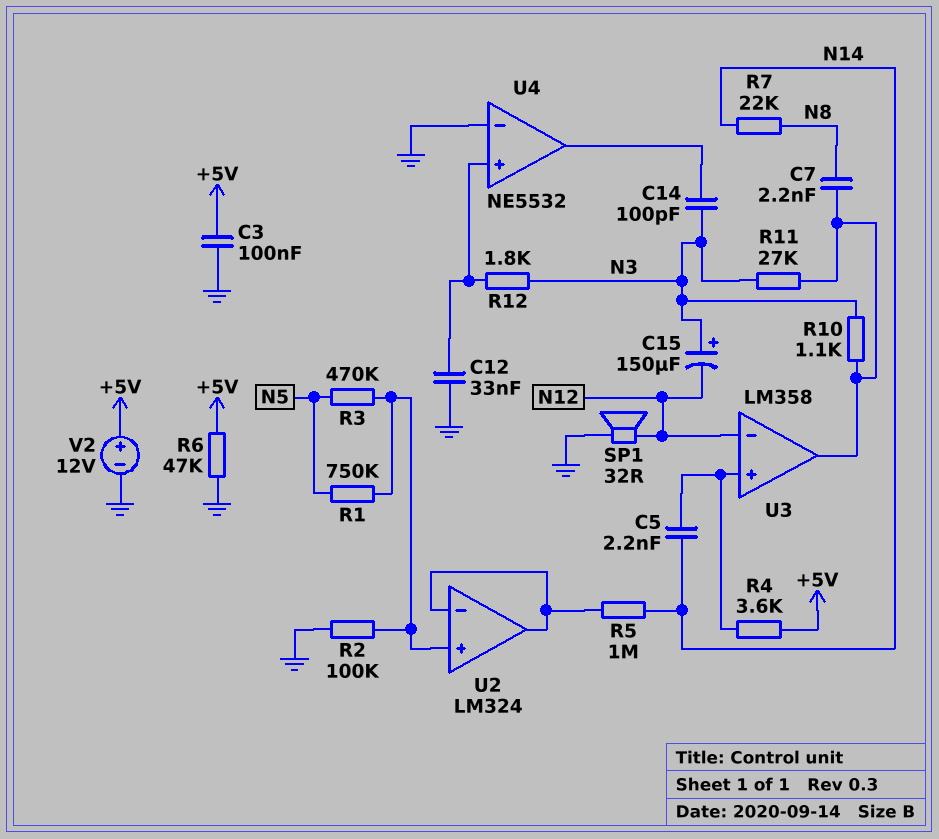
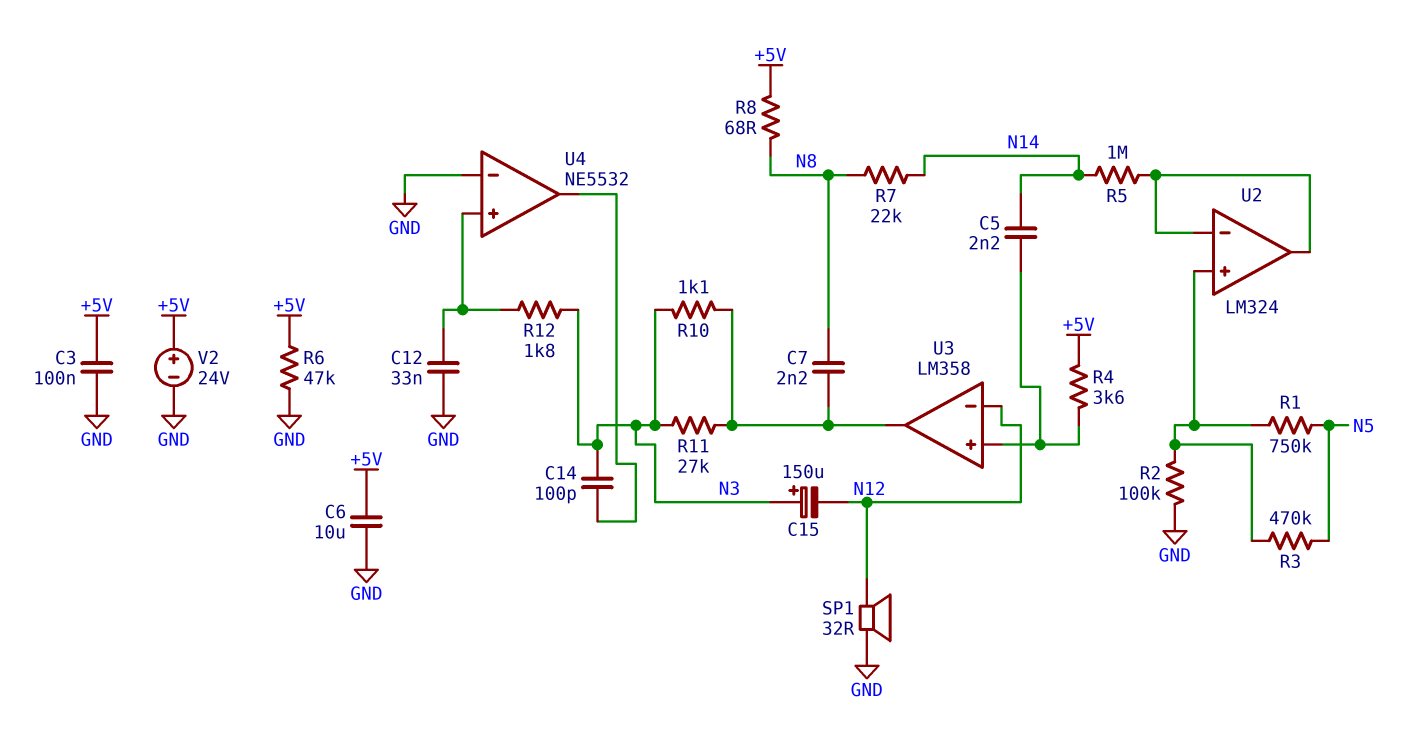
C6: none -> 10uF (+5V, GND)
R8: none -> 68 (+5V, N8)
V2: 12V (plus +5V, minus GND) -> 24V (plus +5V, minus GND)

